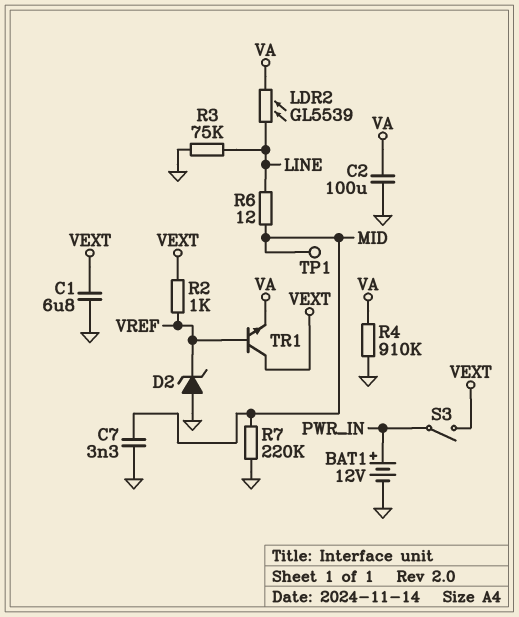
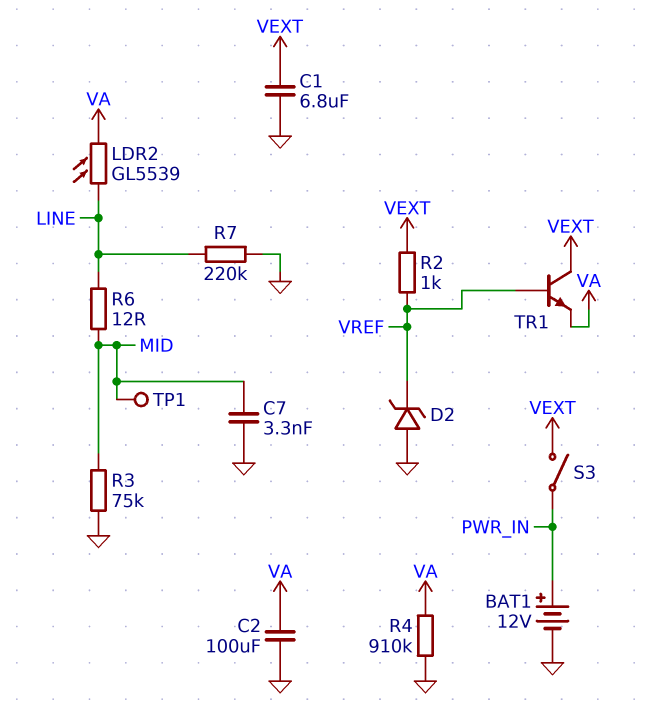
R3: 75k (GND, LINE) -> 75k (GND, MID)
R7: 220k (GND, MID) -> 220k (GND, LINE)

